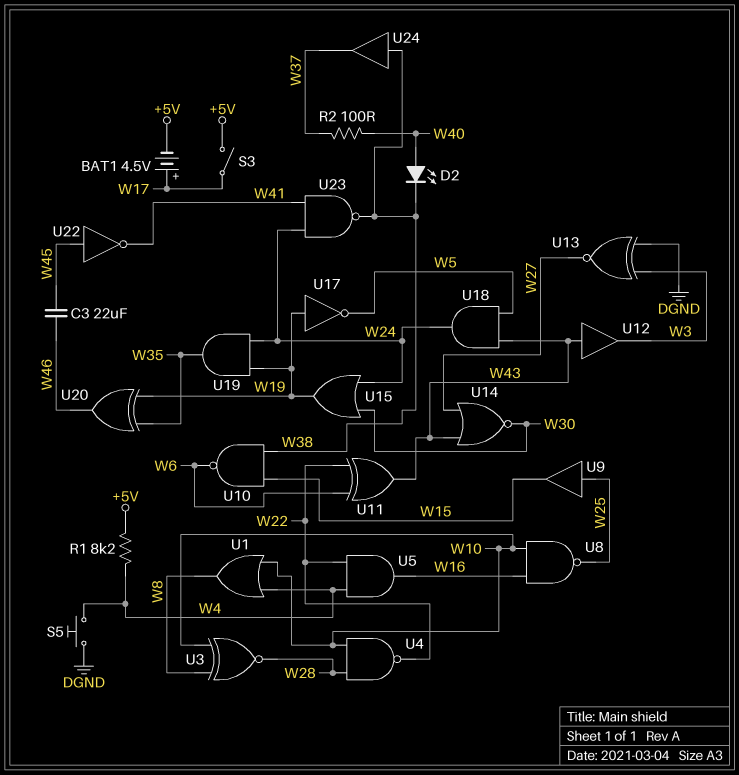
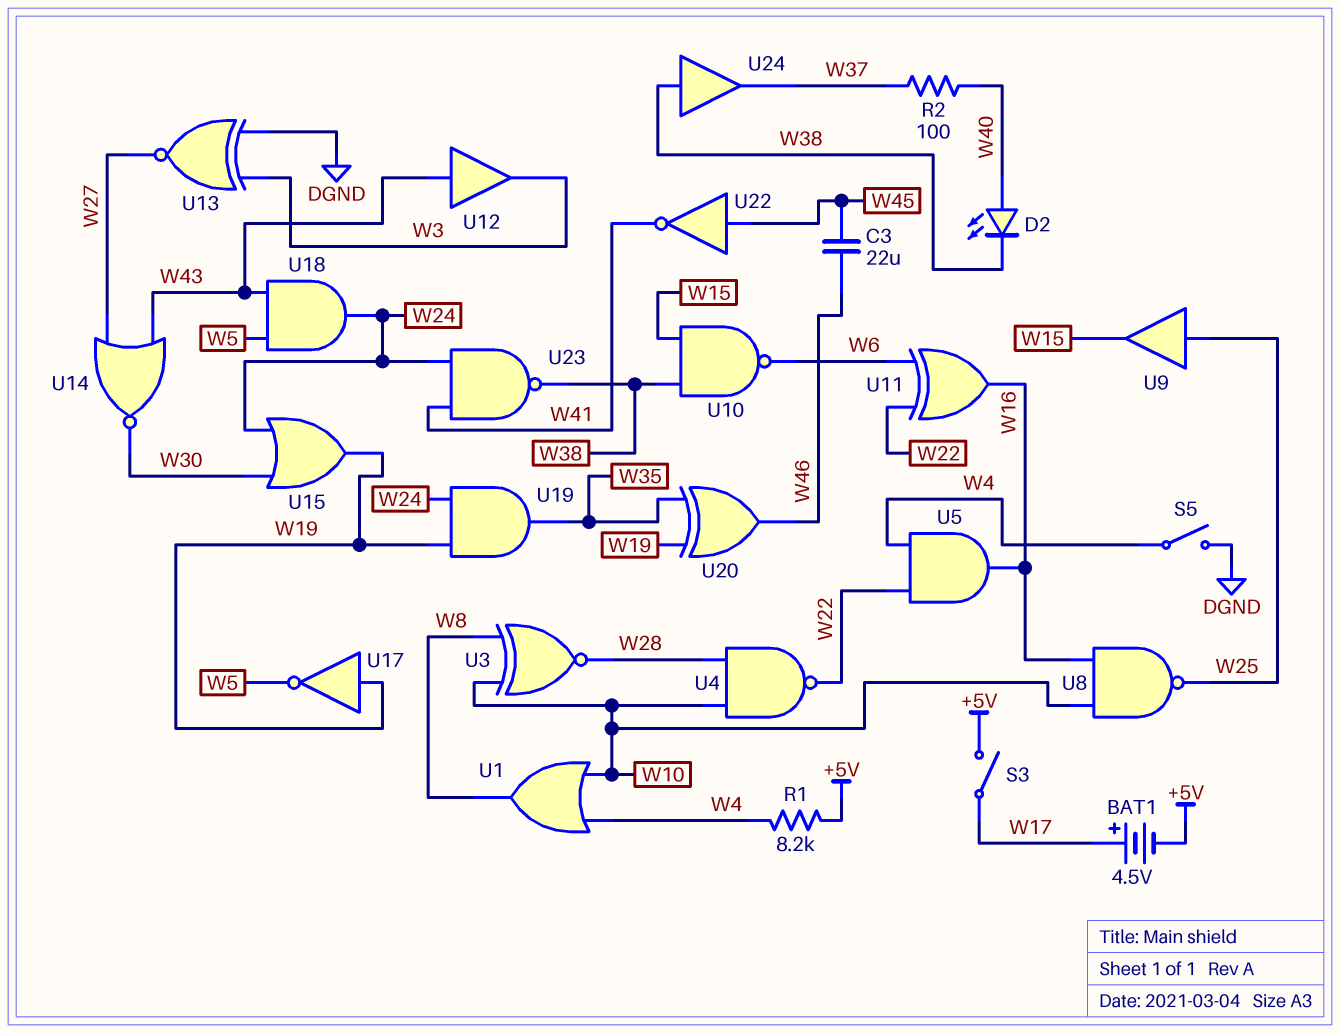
S5: button (DGND, W4) -> switch (DGND, W4)
U11: XOR (in W6, in W22, out W43) -> XOR (in W6, in W22, out W16)

